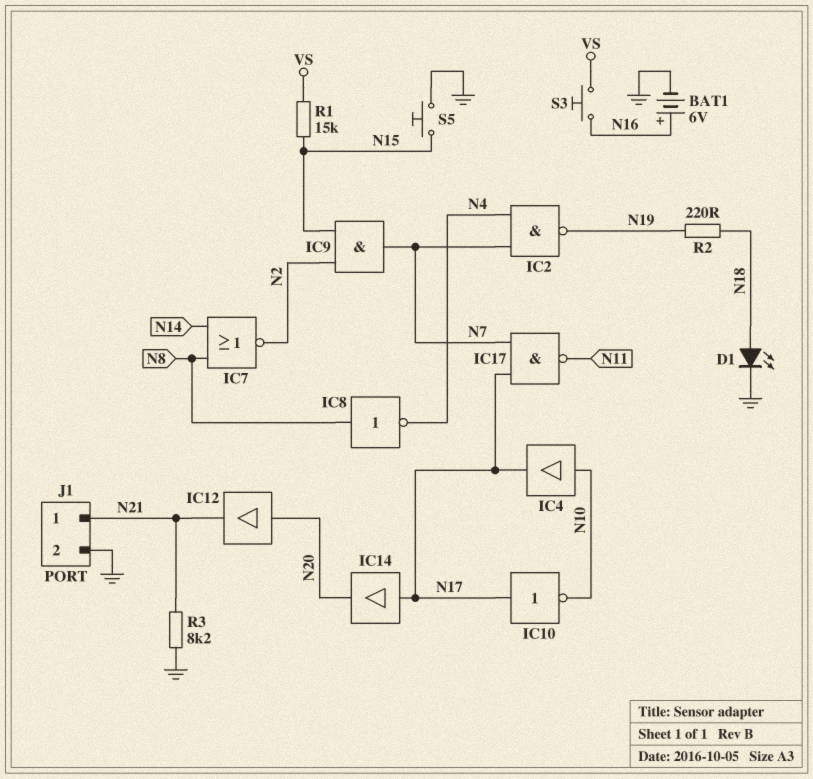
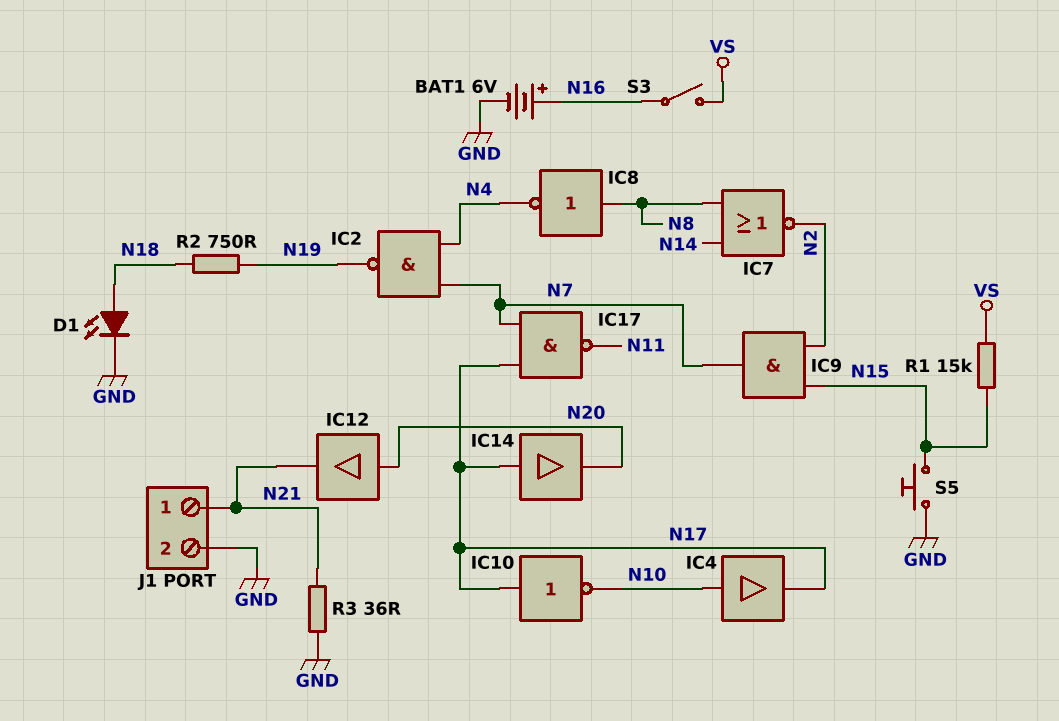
R2: 220 (N18, N19) -> 750 (N18, N19)
R3: 8.2k (GND, N21) -> 36 (GND, N21)
S3: button (N16, VS) -> switch (N16, VS)

